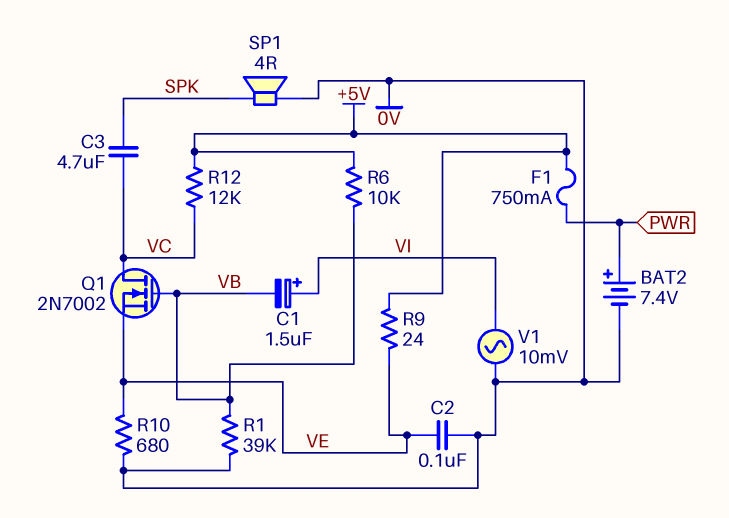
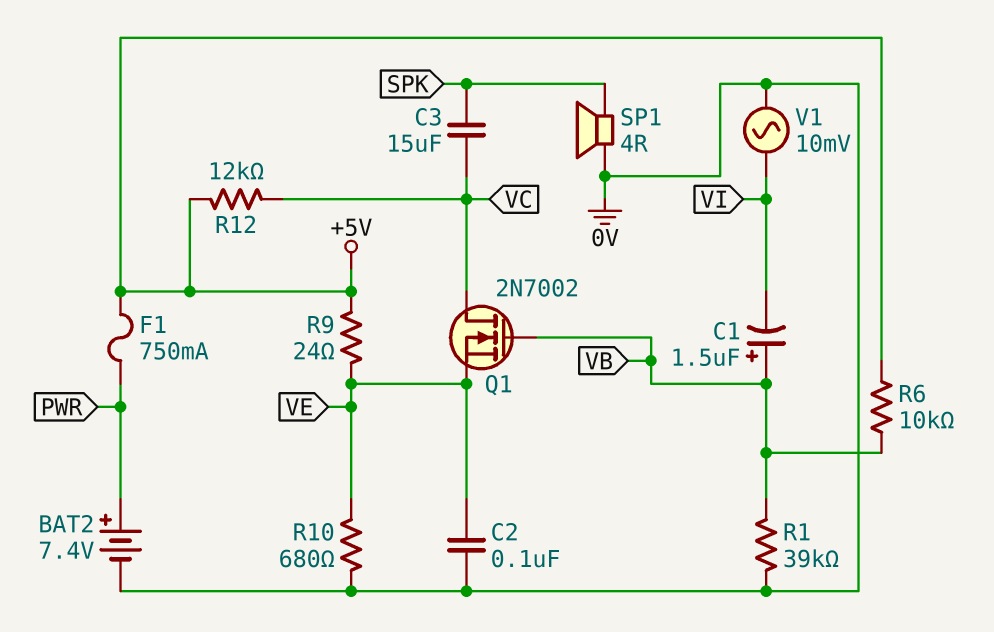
C1: 1.5uF (plus VI, minus VB) -> 1.5uF (plus VB, minus VI)
C3: 4.7uF (SPK, VC) -> 15uF (SPK, VC)

